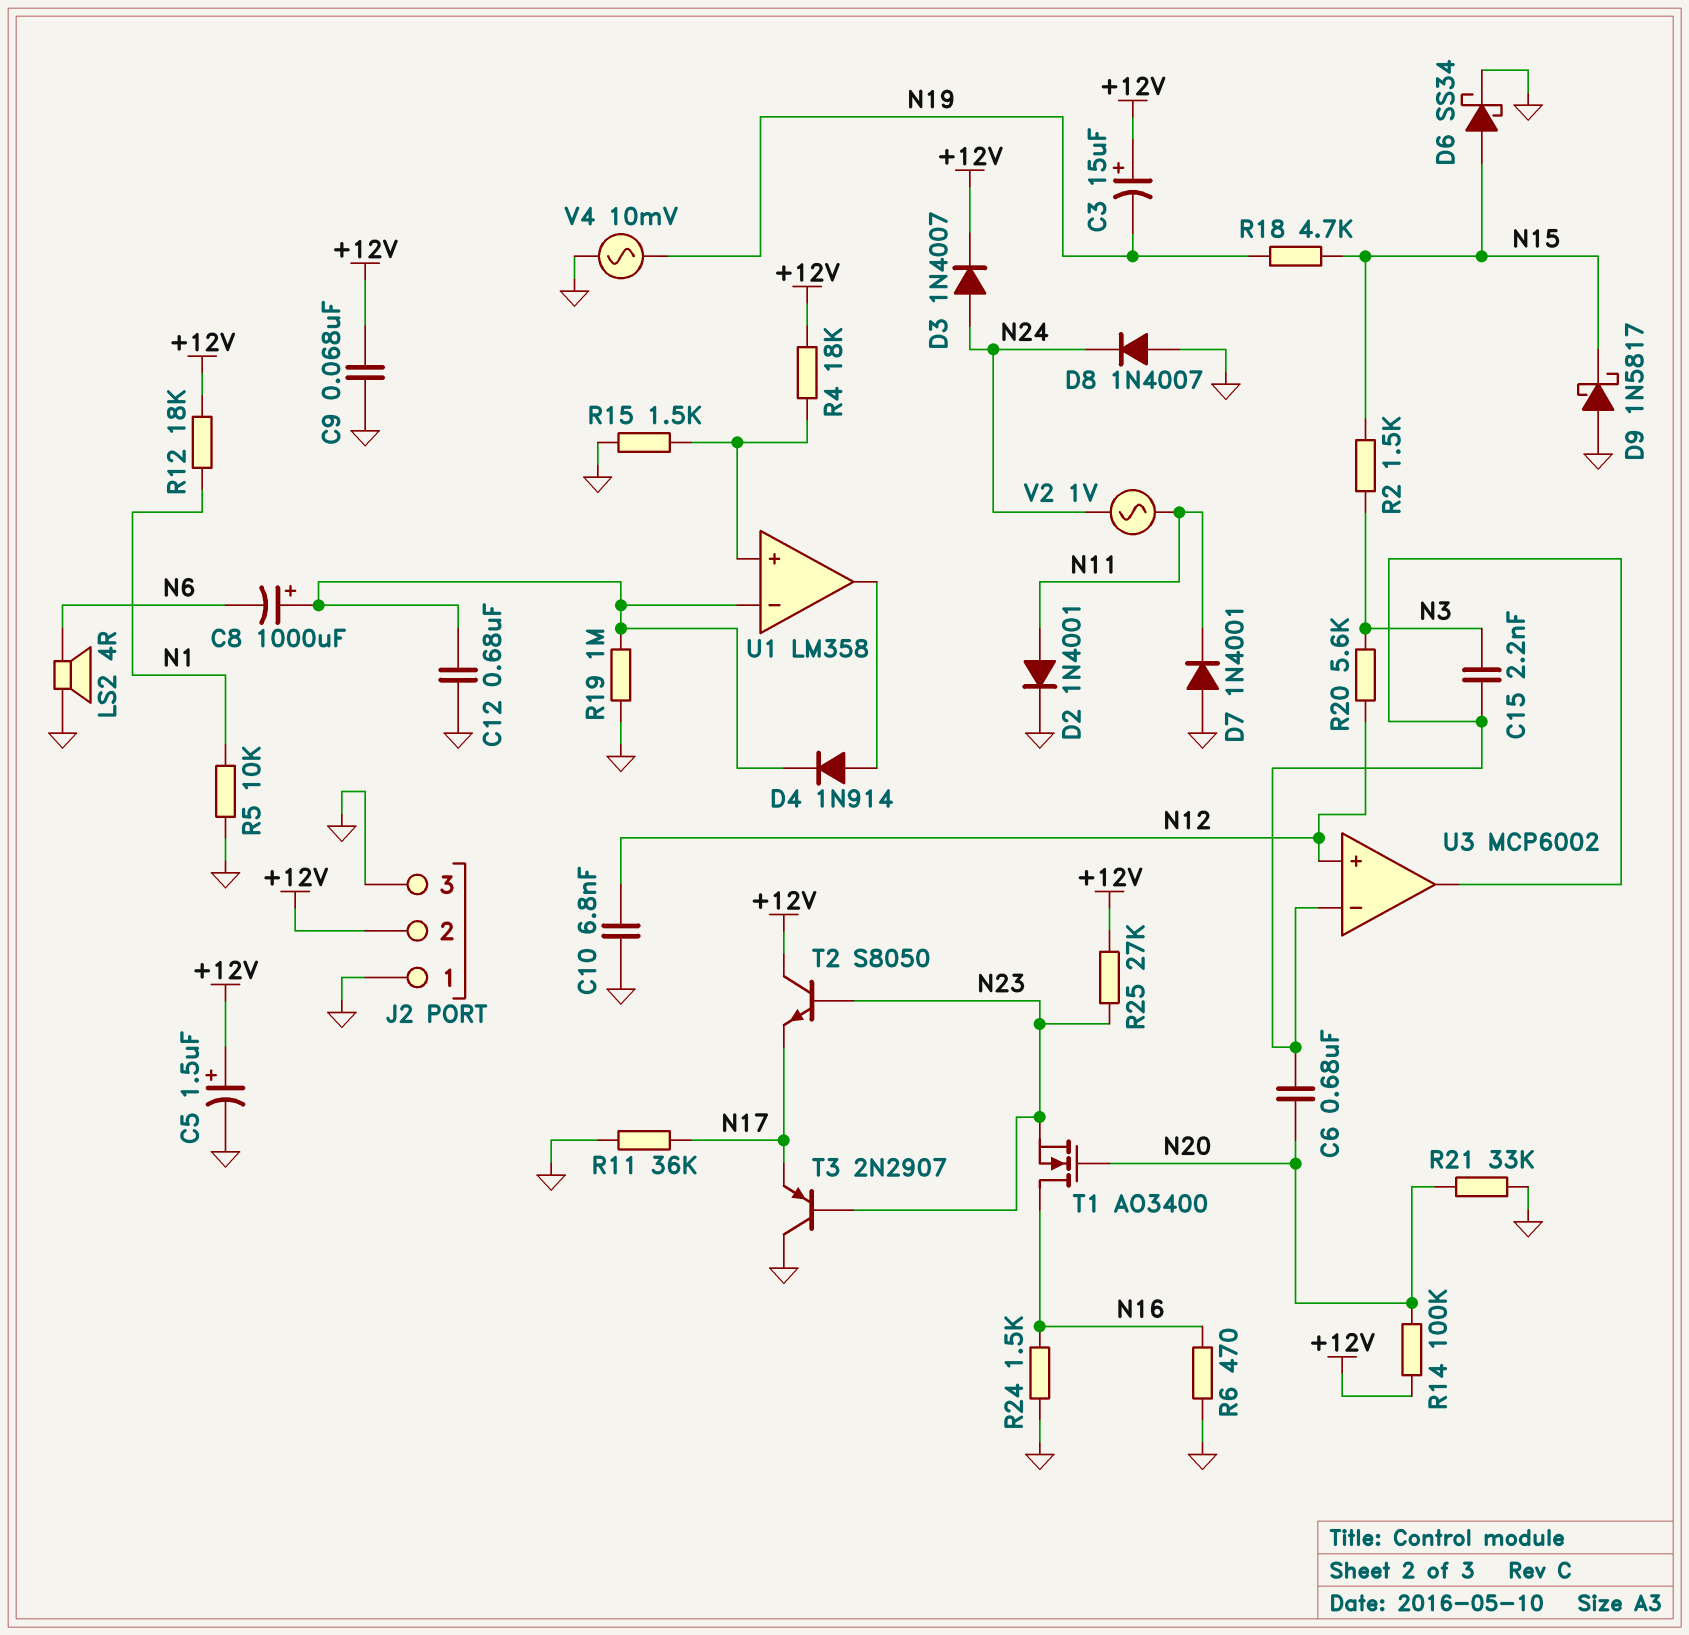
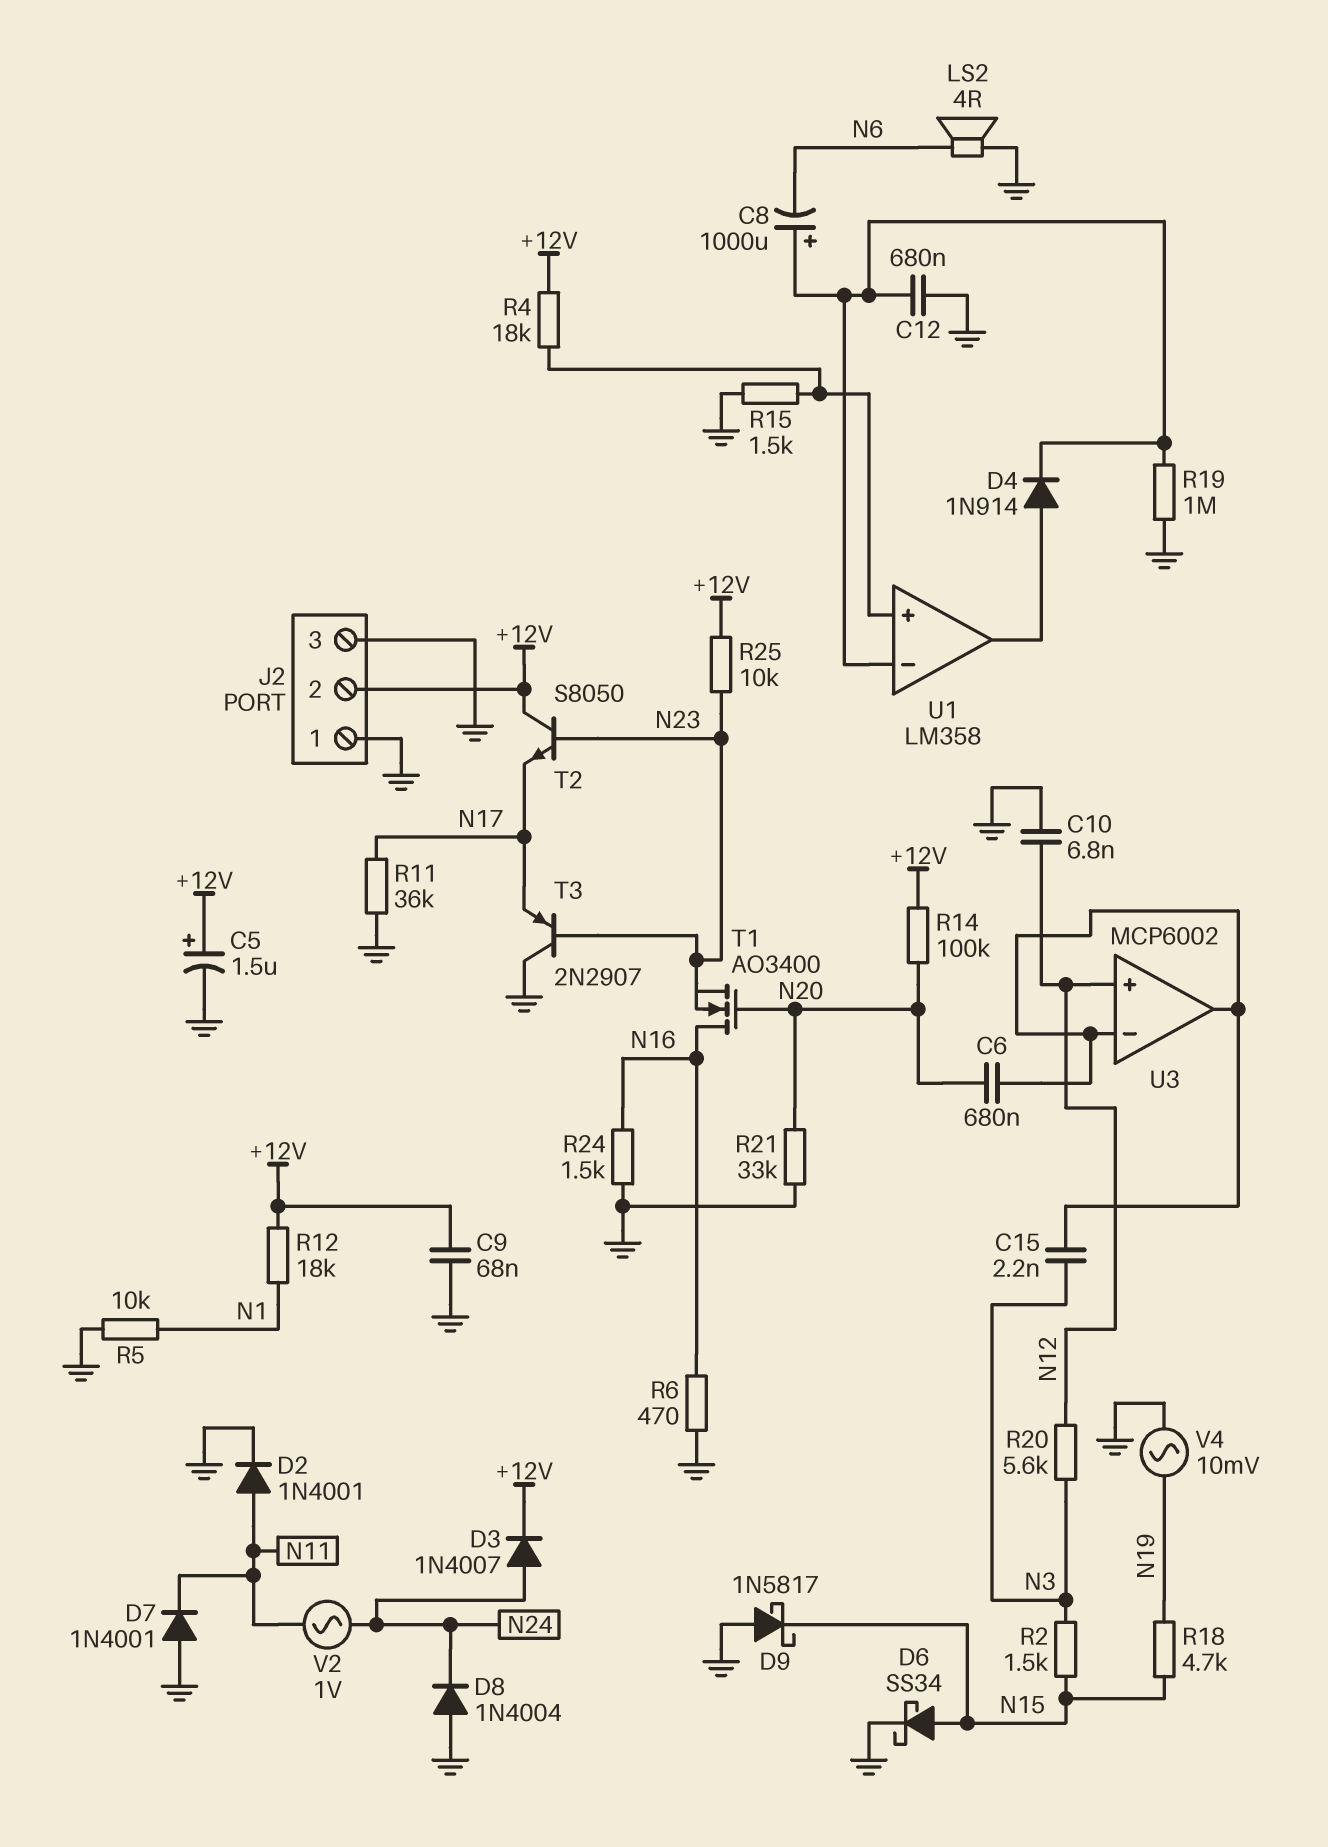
C3: 15uF (plus +12V, minus N19) -> none
D8: diode 1N4007 (A GND, K N24) -> diode 1N4004 (A GND, K N24)
R25: 27k (+12V, N23) -> 10k (+12V, N23)

